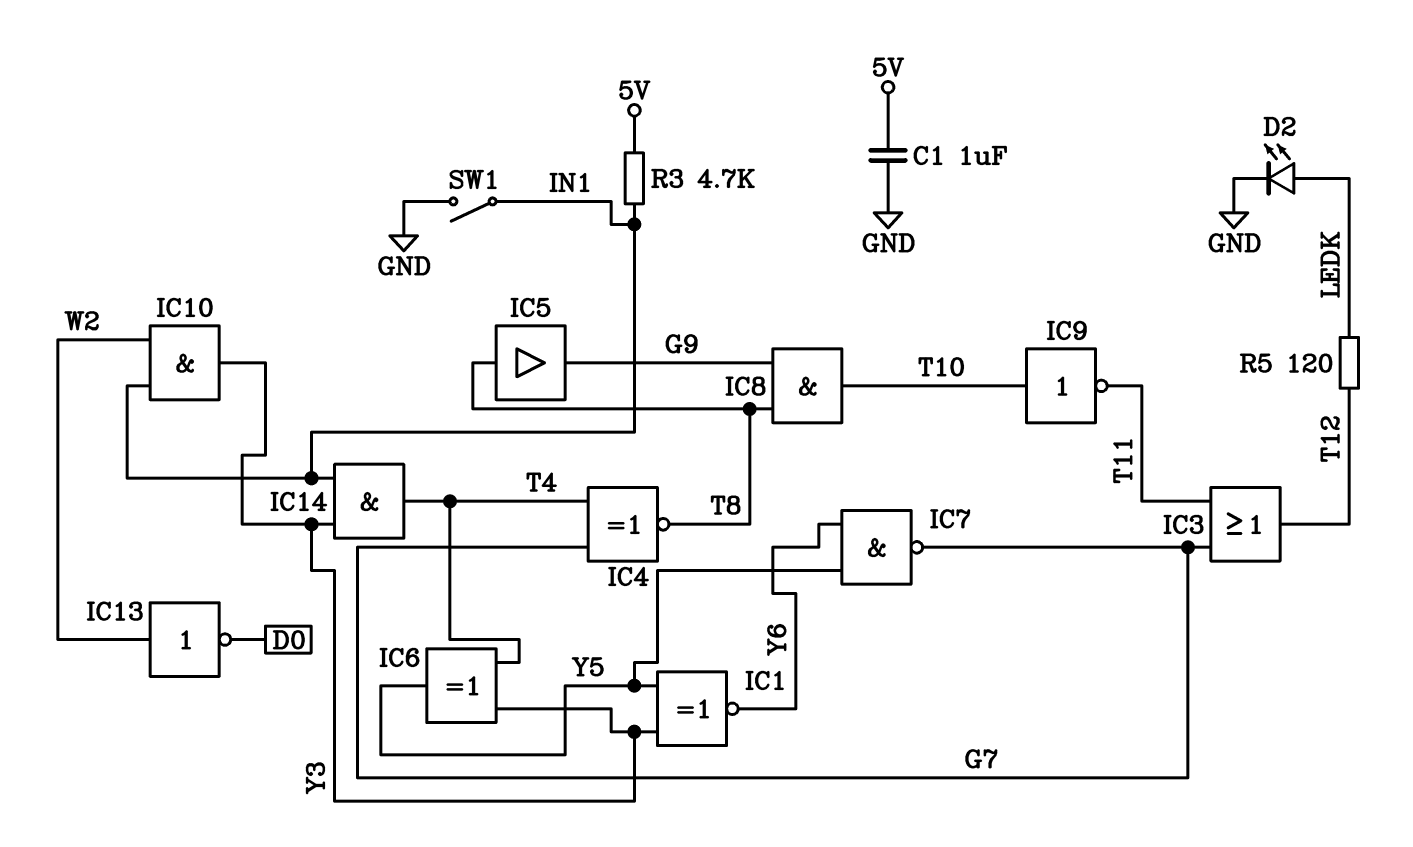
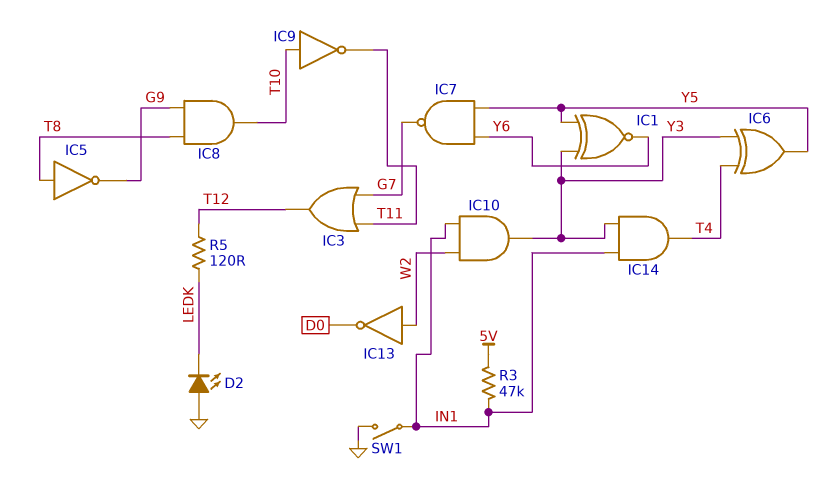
C1: 1uF (5V, GND) -> none
D2: LED (A LEDK, K GND) -> LED (A GND, K LEDK)
IC4: XNOR (in G7, in T4, out T8) -> none
IC5: buffer (in T8, out G9) -> NOT (in T8, out G9)
R3: 4.7k (5V, IN1) -> 47k (5V, IN1)

